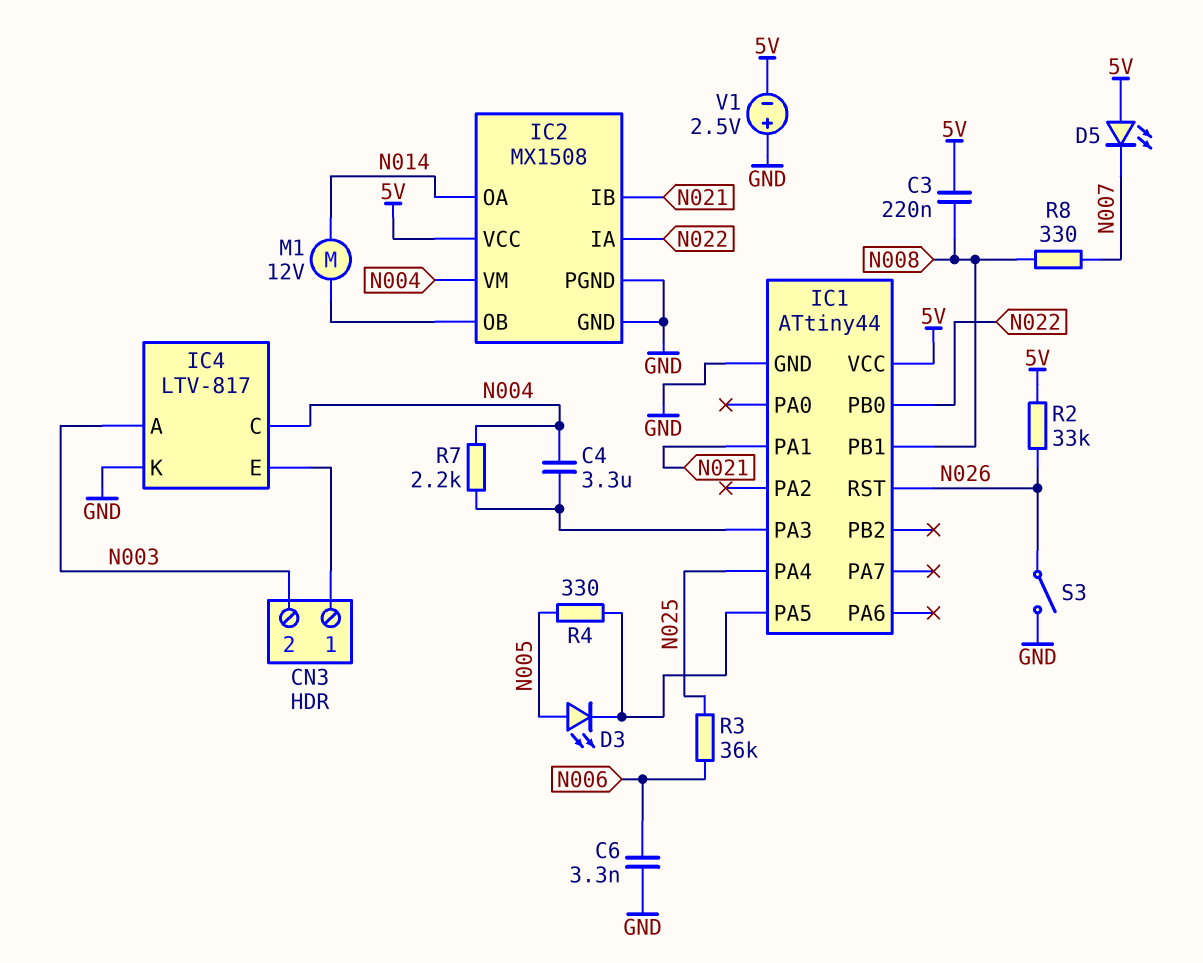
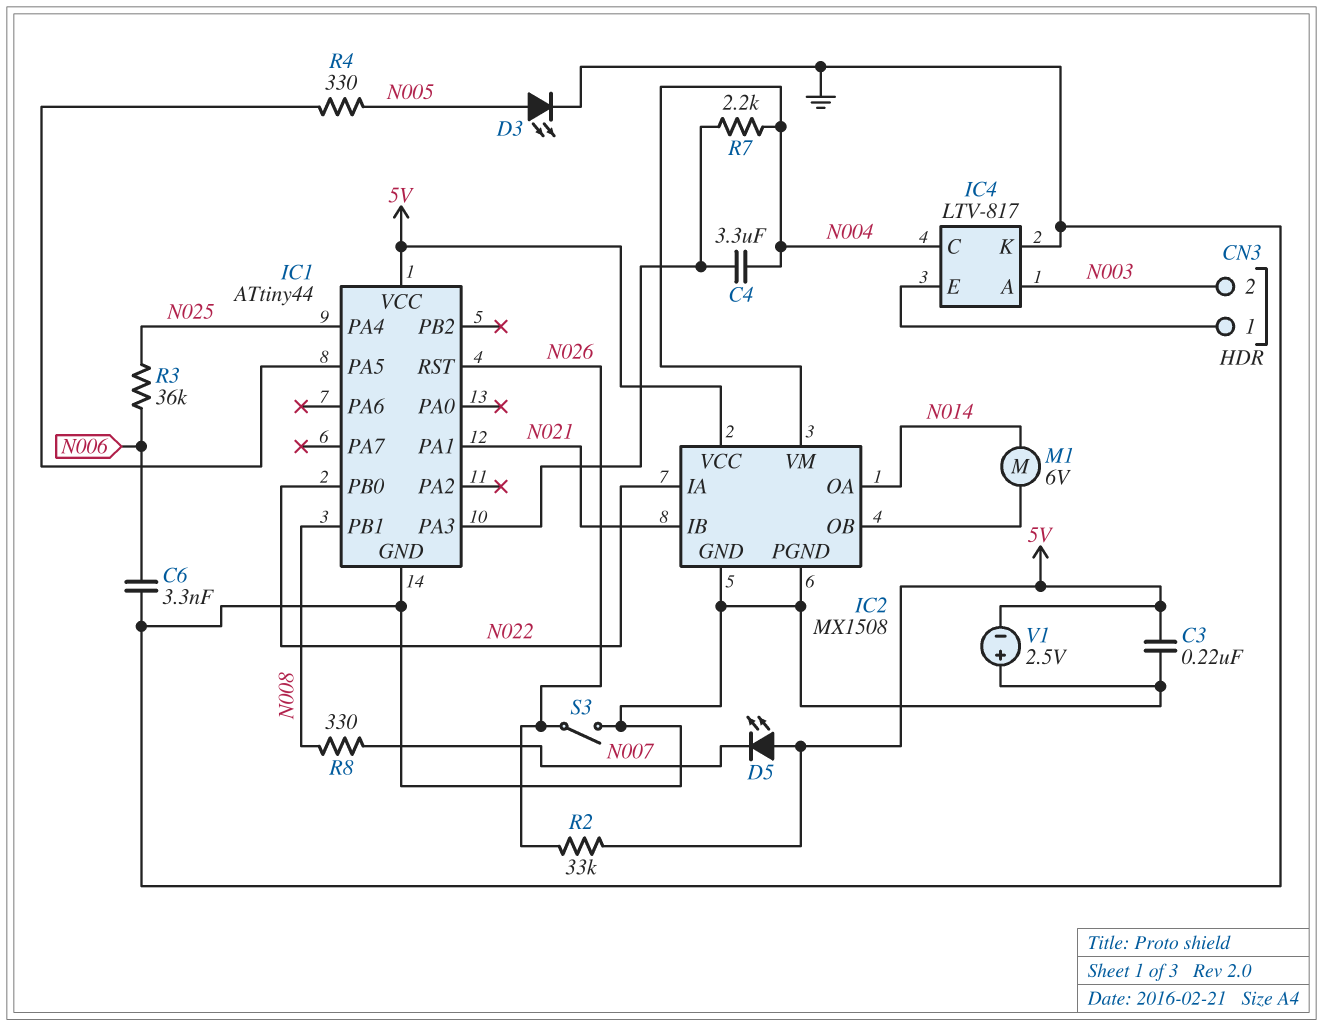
C3: 220nF (5V, N008) -> 220nF (5V, GND)
D3: LED (A N005, K IC1/PA5) -> LED (A N005, K GND)
M1: motor 12V (IC2/OB, N014) -> motor 6V (IC2/OB, N014)

